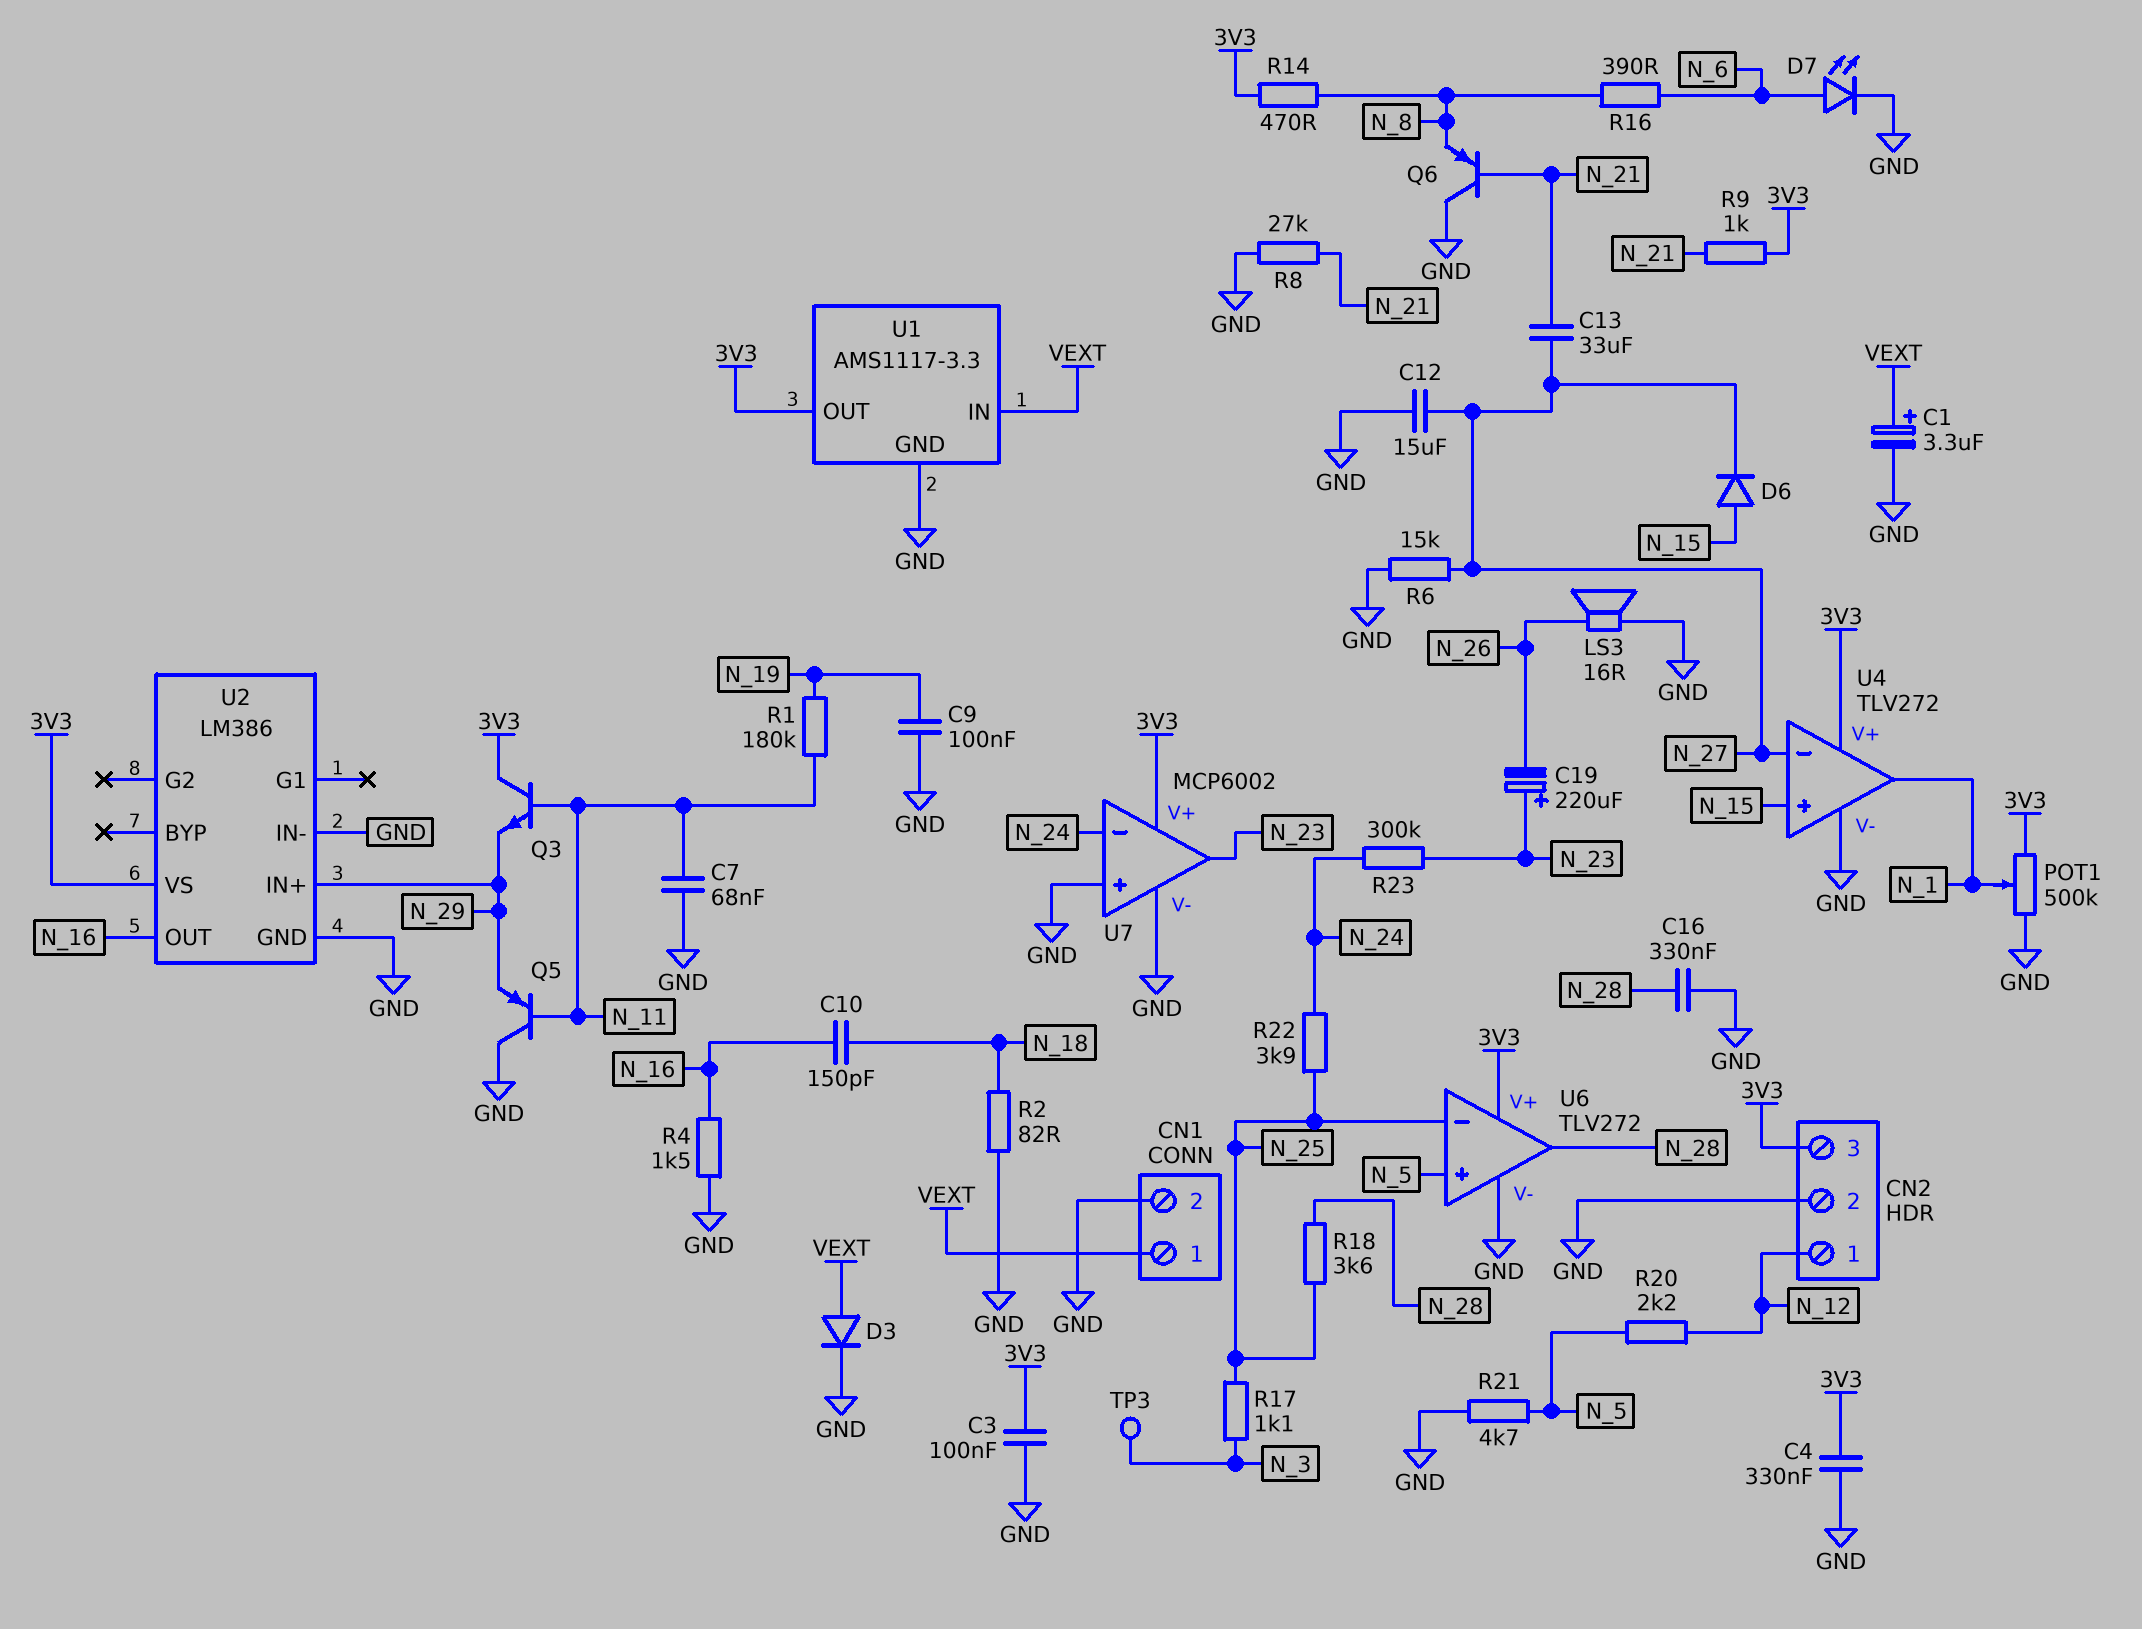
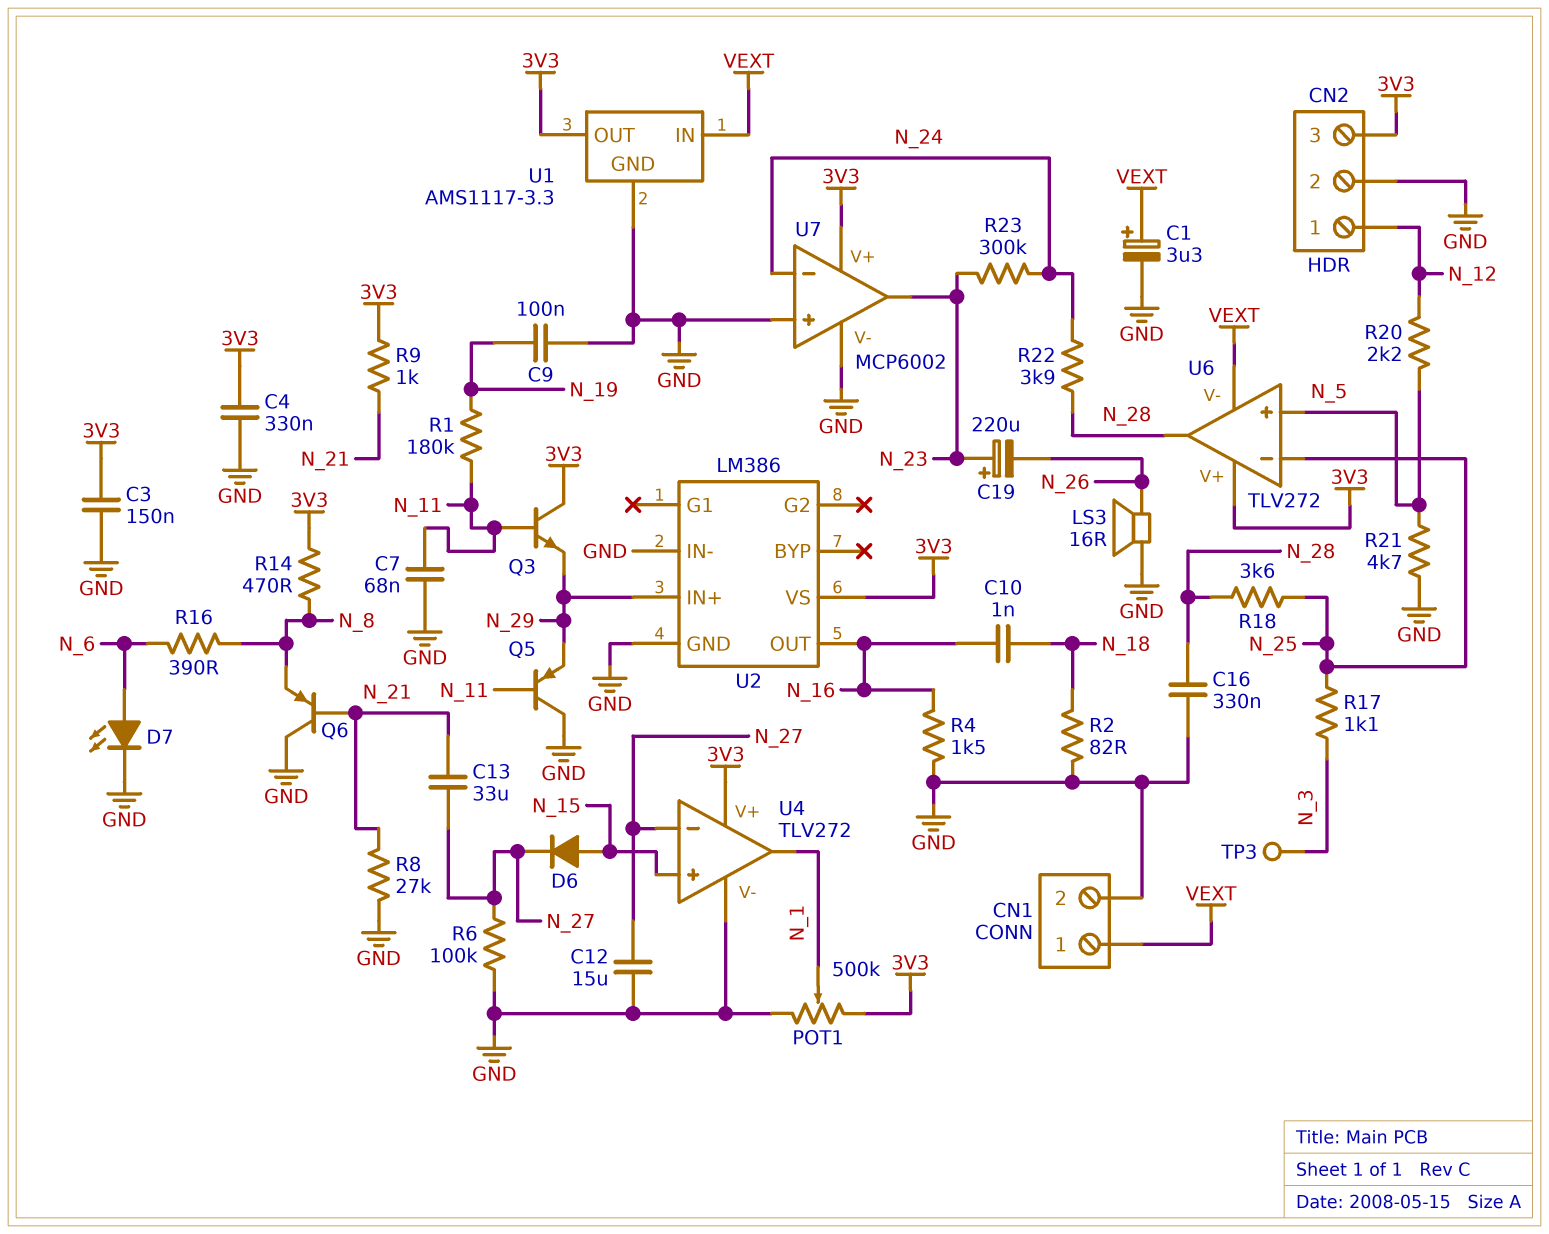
C3: 100nF (3V3, GND) -> 150nF (3V3, GND)
C10: 150pF (N_16, N_18) -> 1nF (N_16, N_18)
D3: diode (A VEXT, K GND) -> none
R6: 15k (GND, N_27) -> 100k (GND, N_27)
R22: 3.9k (N_24, N_25) -> 3.9k (N_24, N_28)
U6 pin V-: GND -> VEXT

